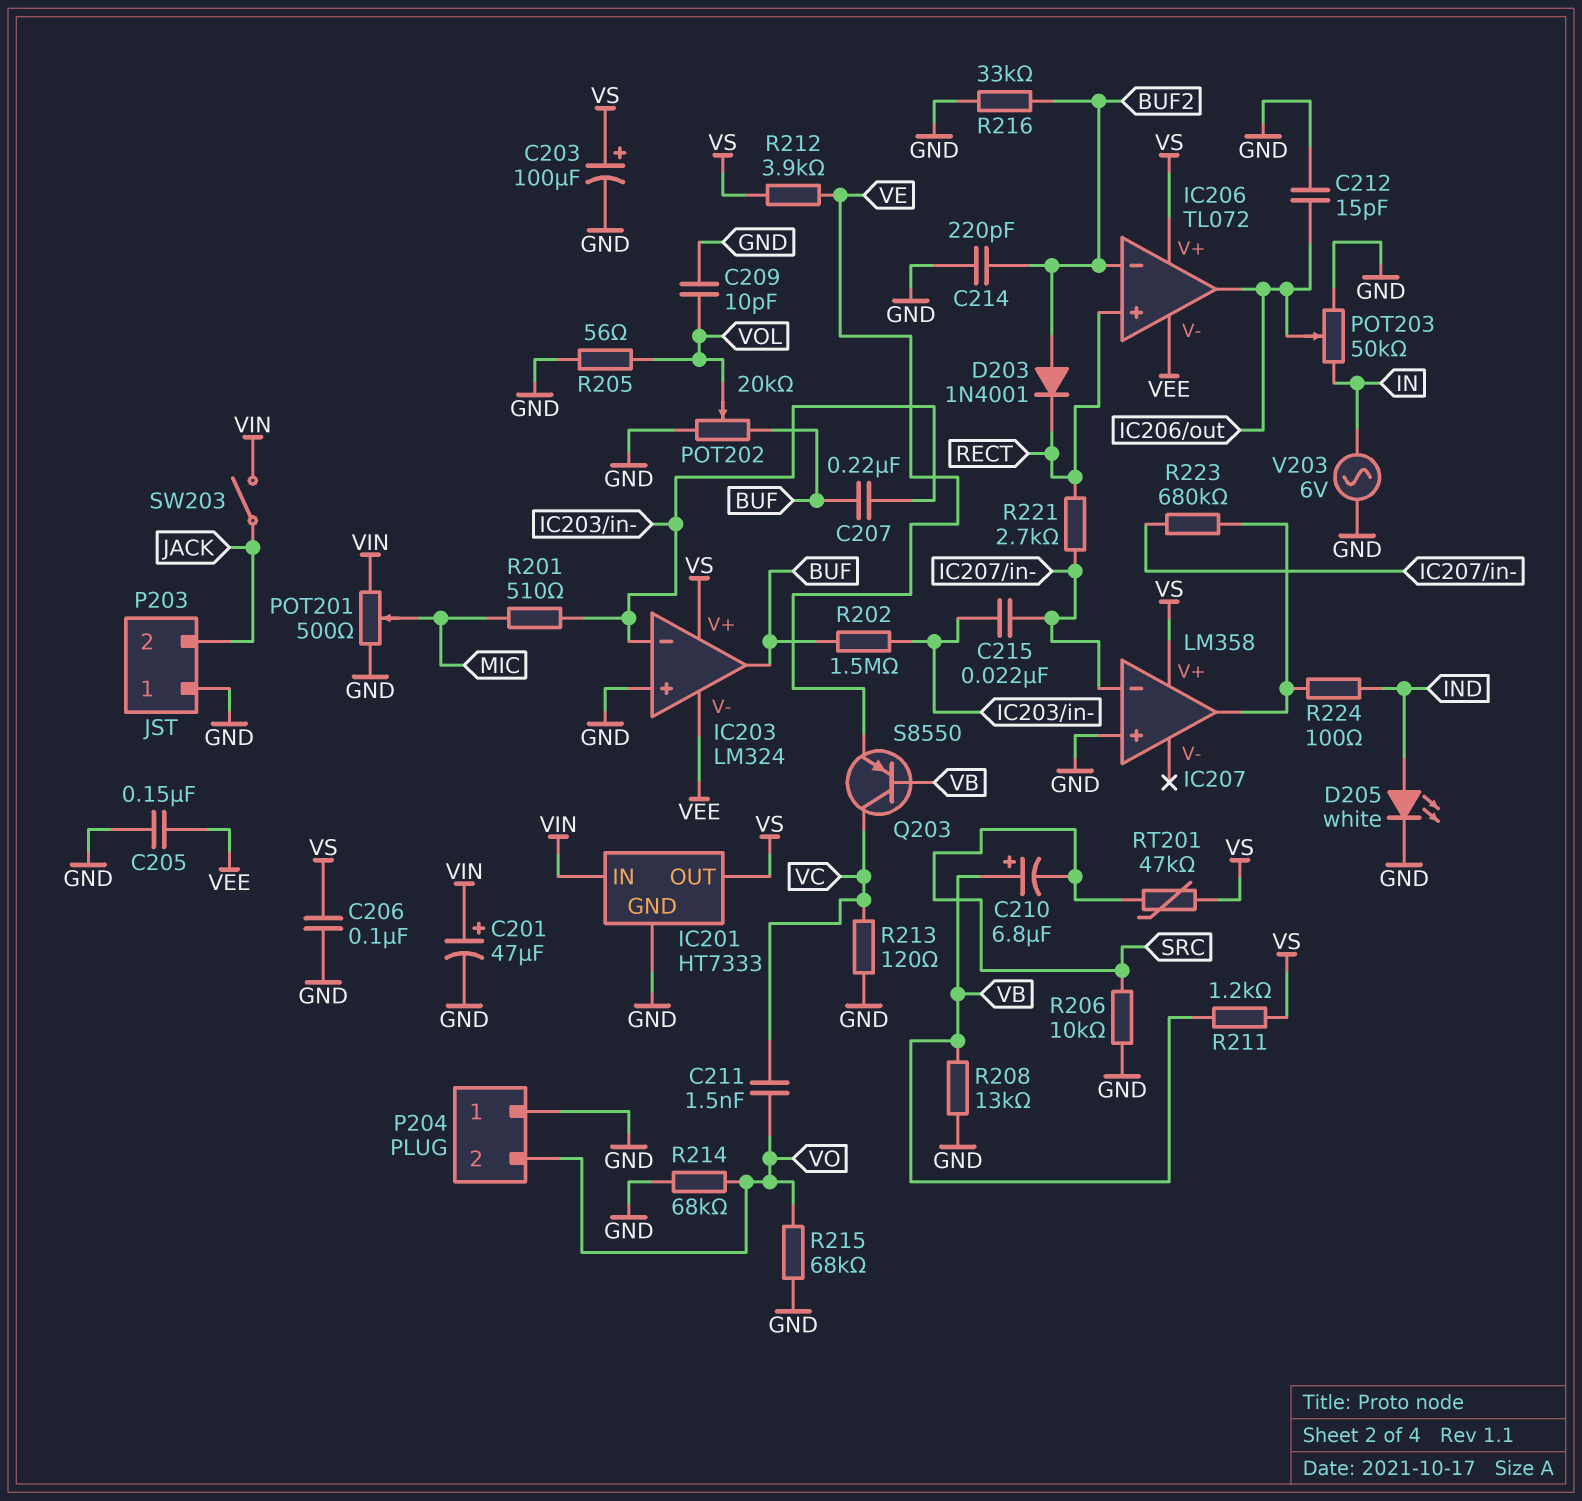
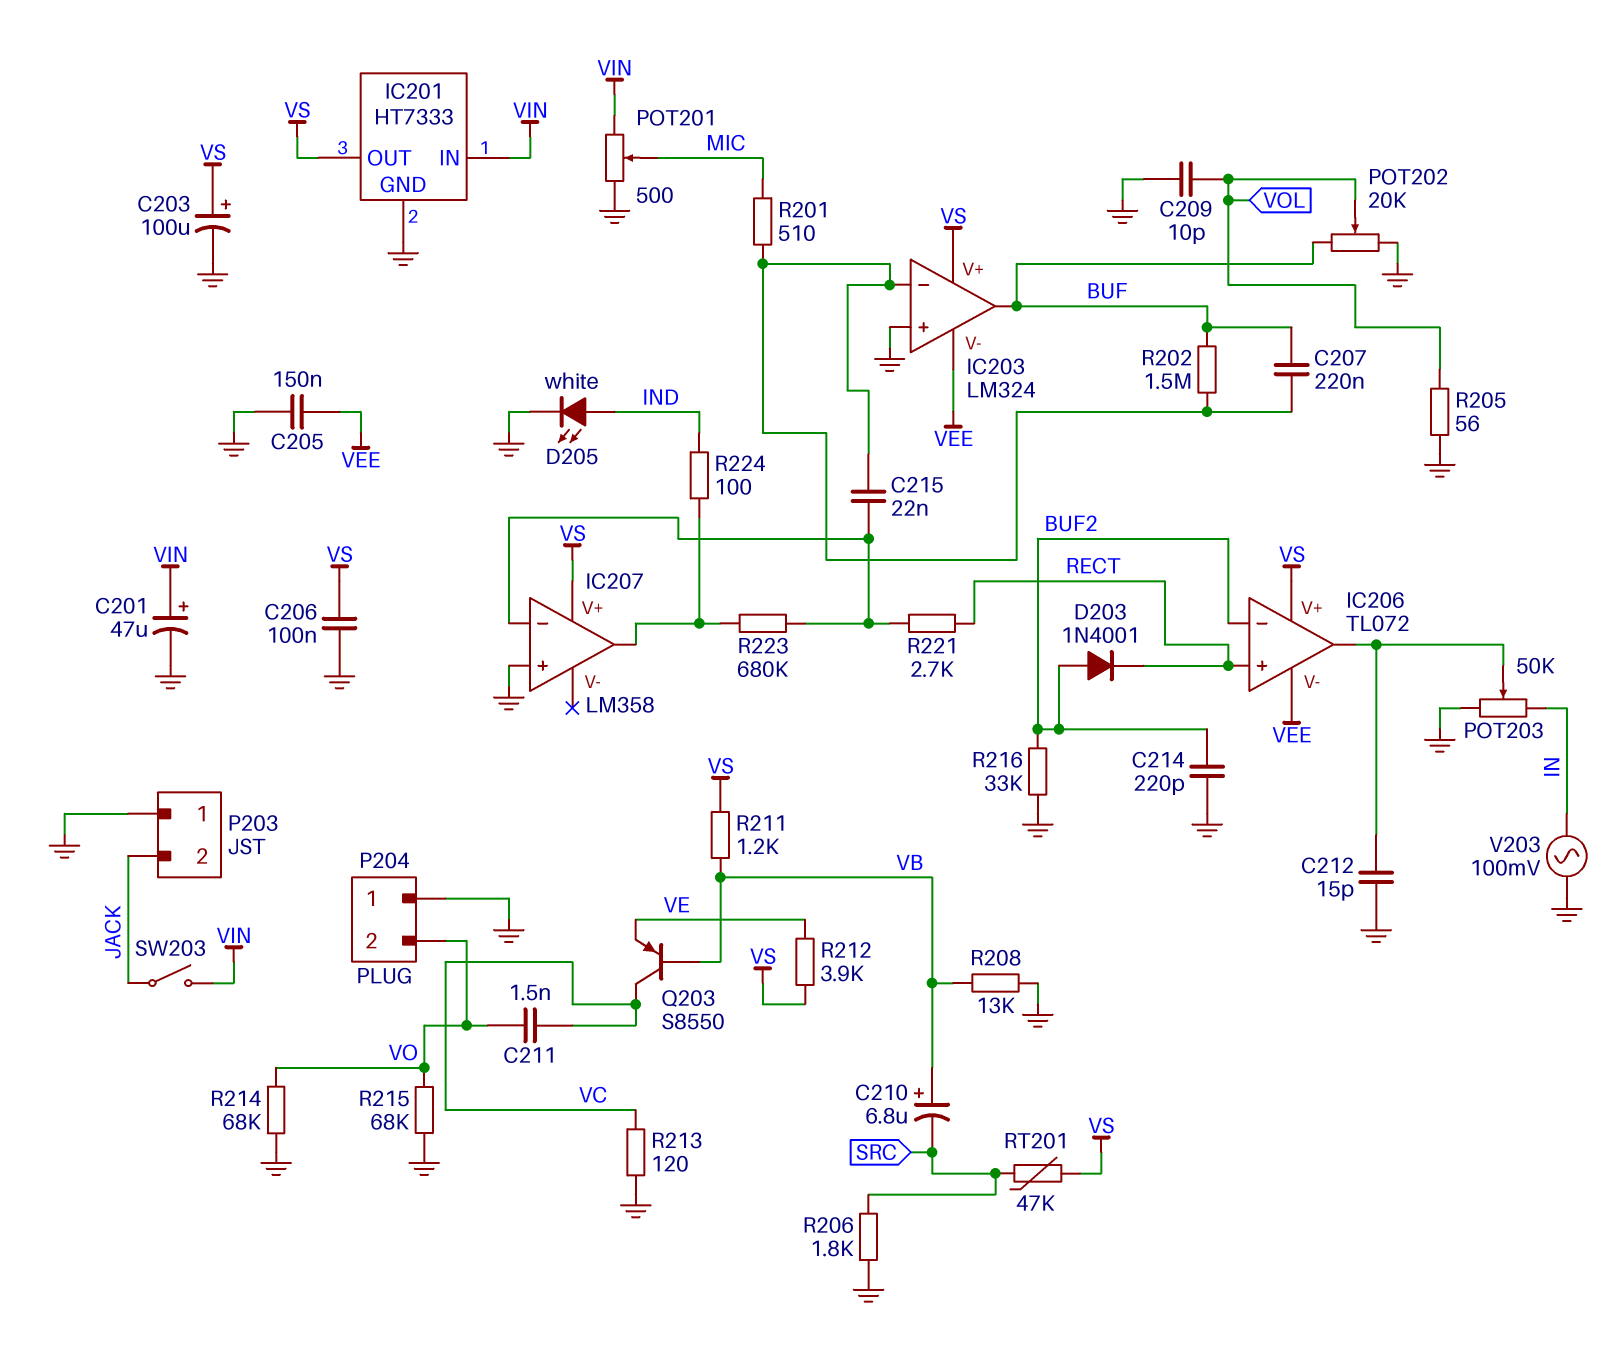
R206: 10k (GND, SRC) -> 1.8k (GND, SRC)
V203: AC 6V (GND, IN) -> AC 100mV (GND, IN)

